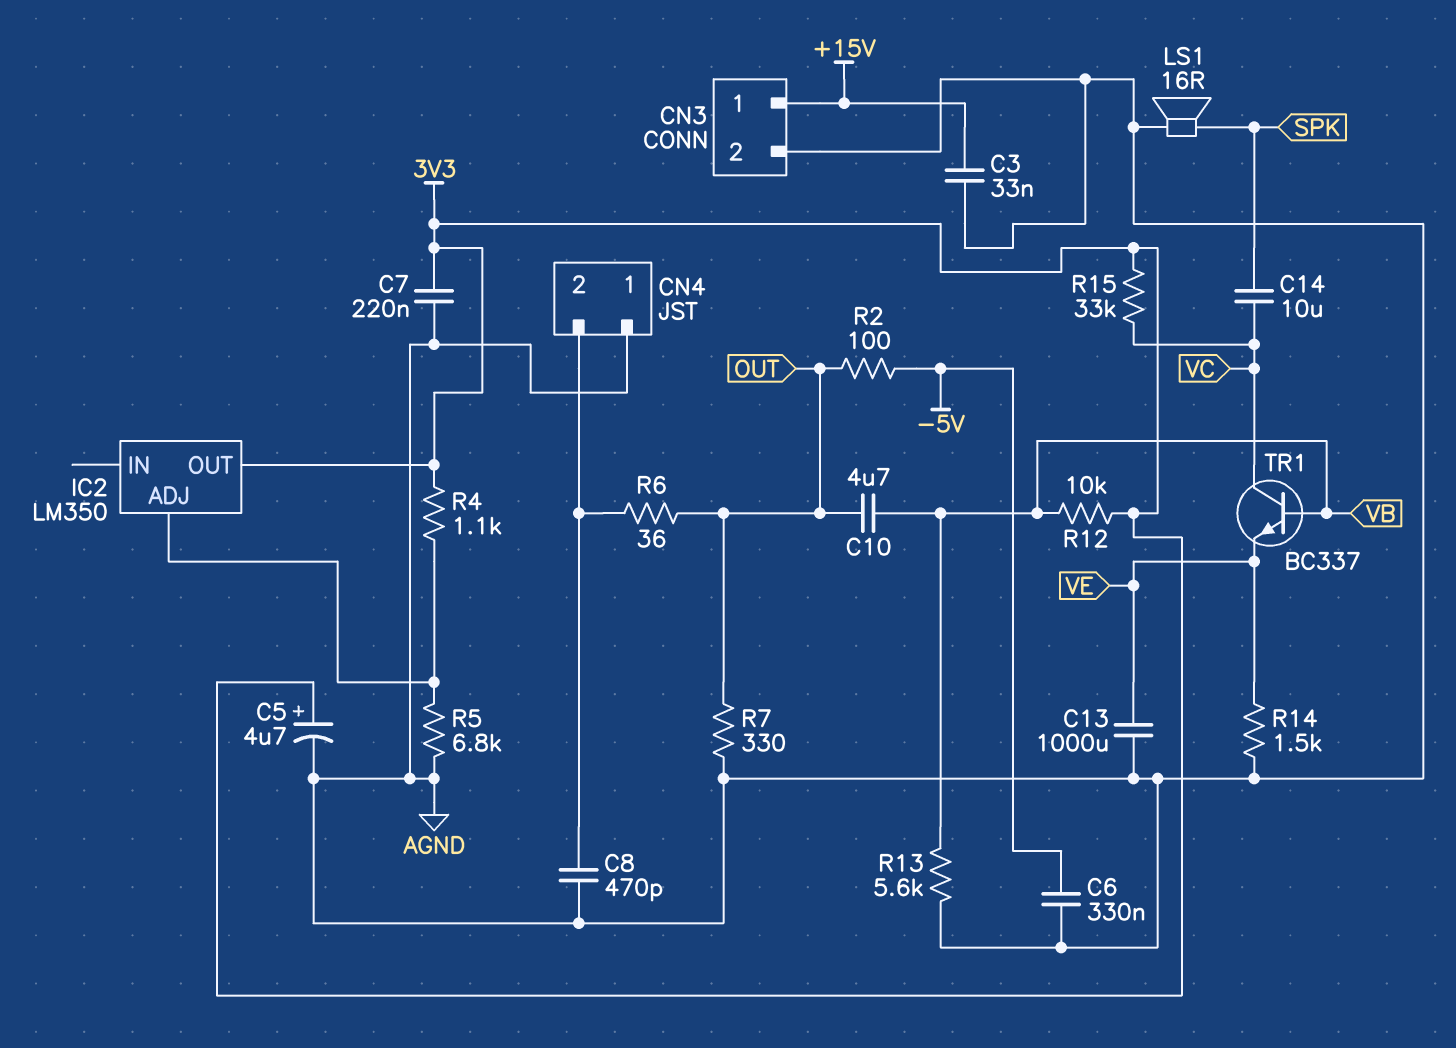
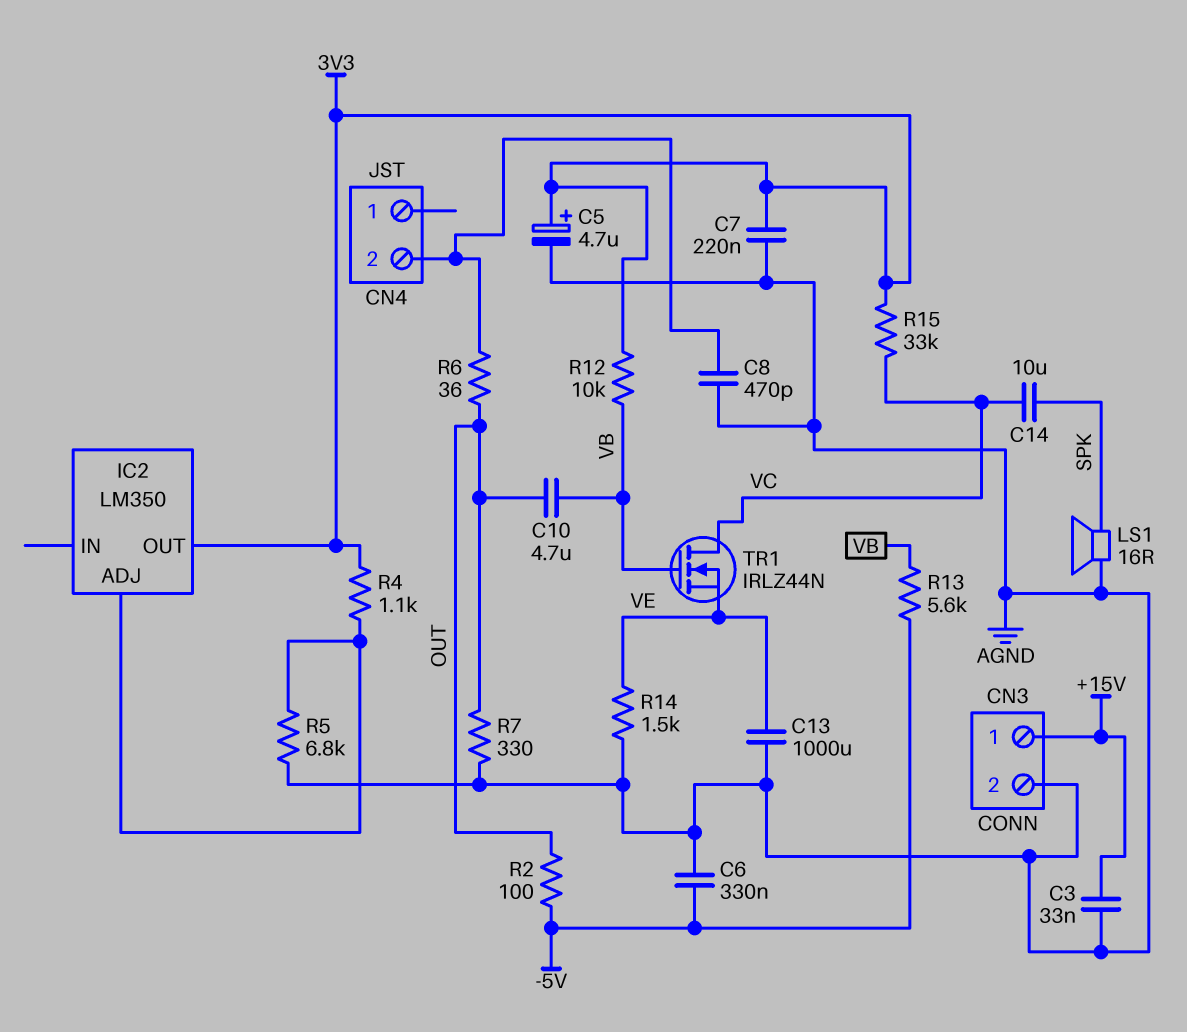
CN4 pin 1: AGND -> none
R13: 5.6k (AGND, VB) -> 5.6k (-5V, VB)
TR1: NPN BC337 (B VB, C VC, E VE) -> NMOS IRLZ44N (G VB, D VC, S VE)

